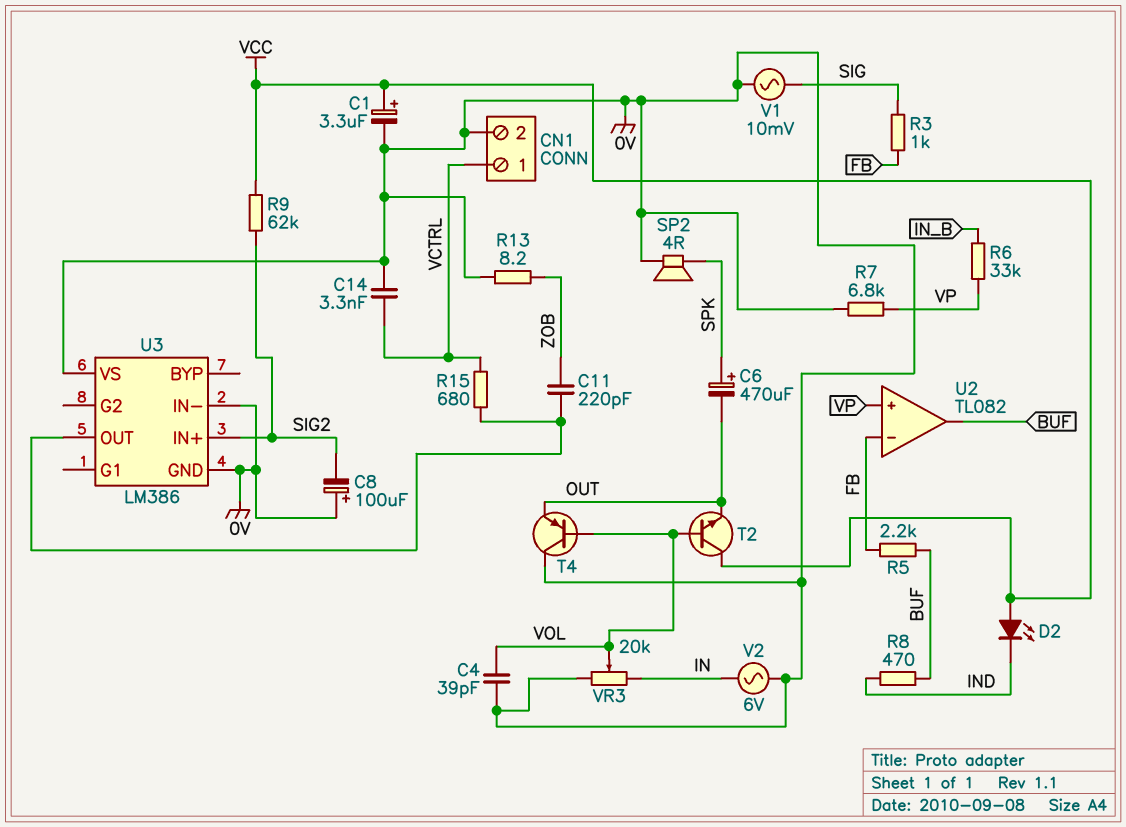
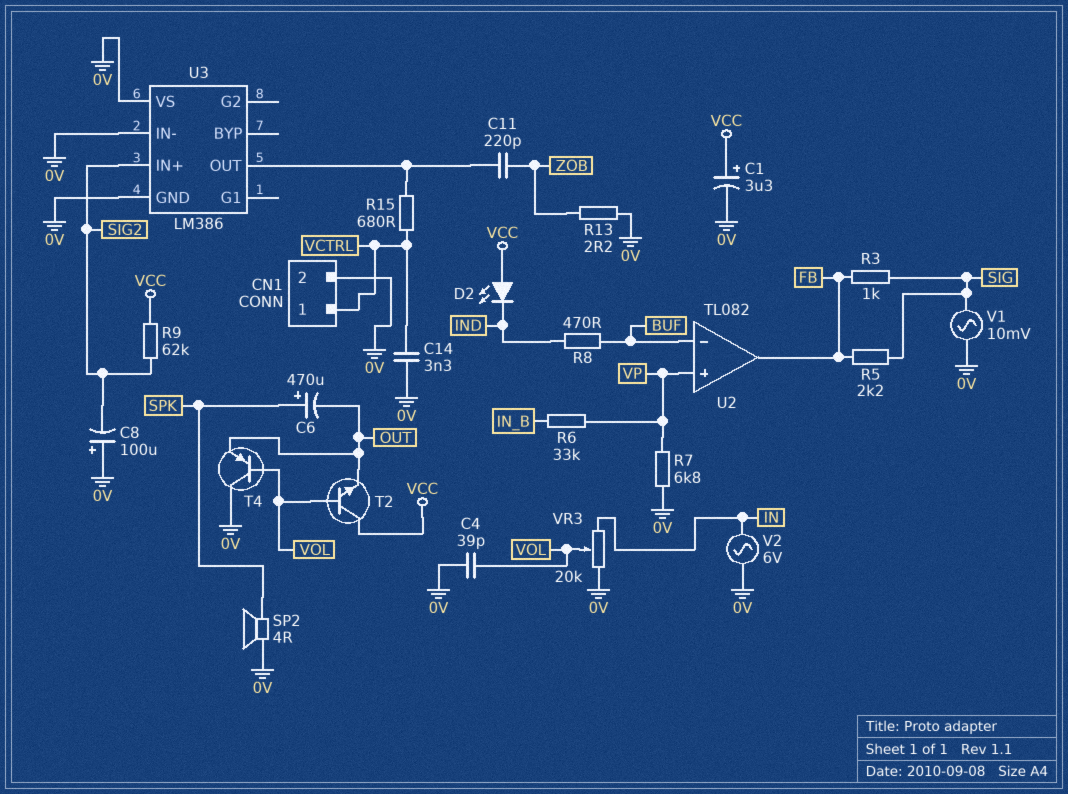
R5: 2.2k (BUF, FB) -> 2.2k (FB, SIG)
R13: 8.2 (0V, ZOB) -> 2.2 (0V, ZOB)
U2 pin in-: FB -> BUF
U2 pin out: BUF -> FB

